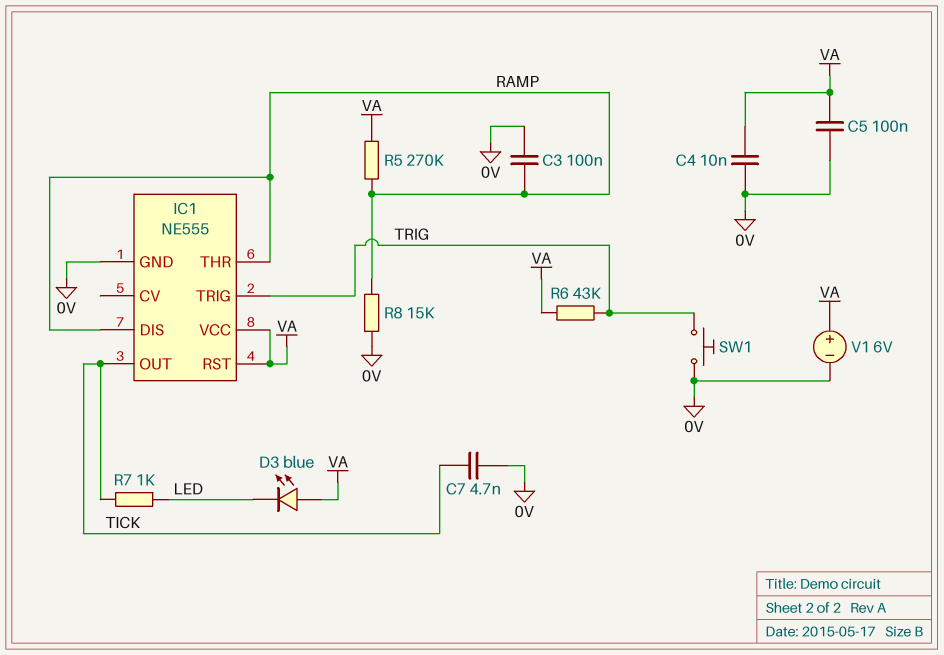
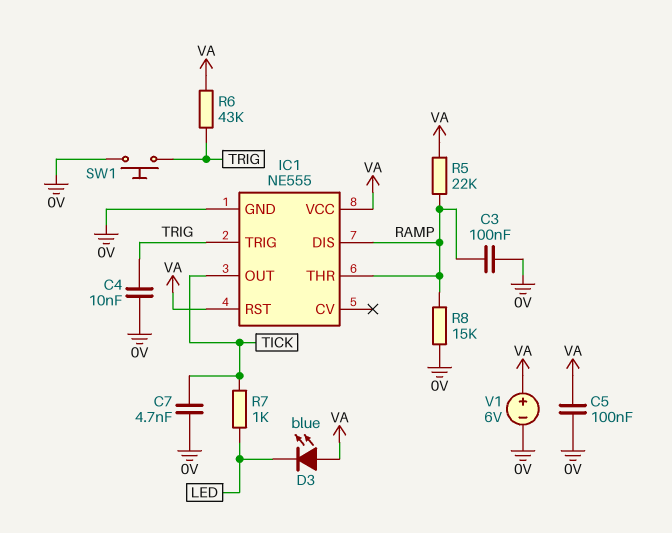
C4: 10nF (0V, VA) -> 10nF (0V, TRIG)
R5: 270k (RAMP, VA) -> 22k (RAMP, VA)

